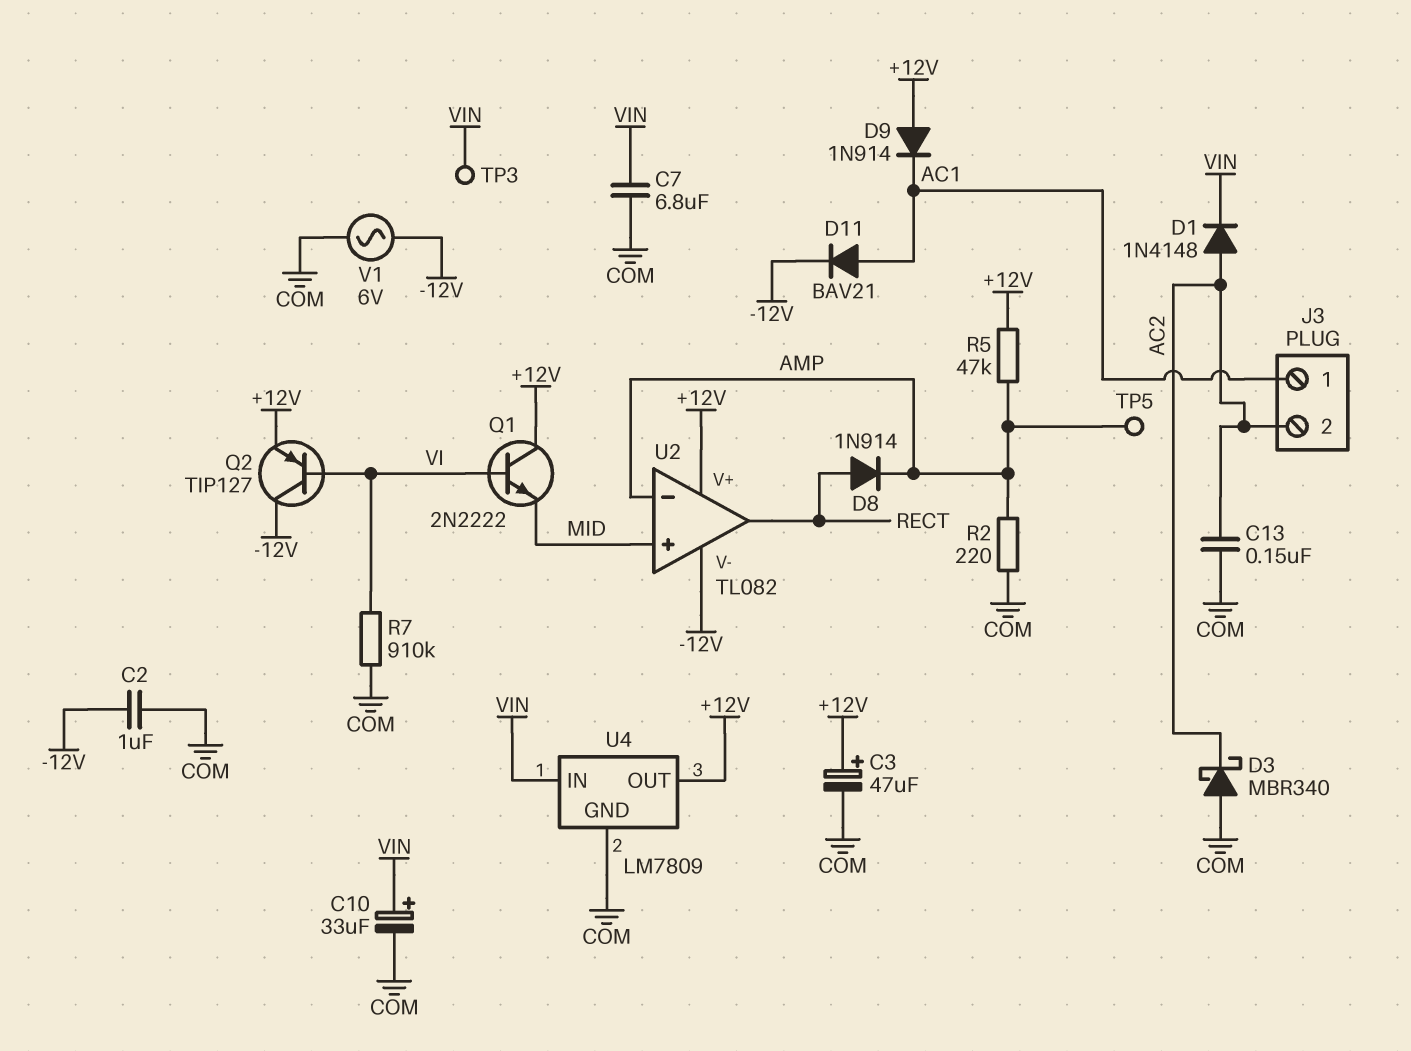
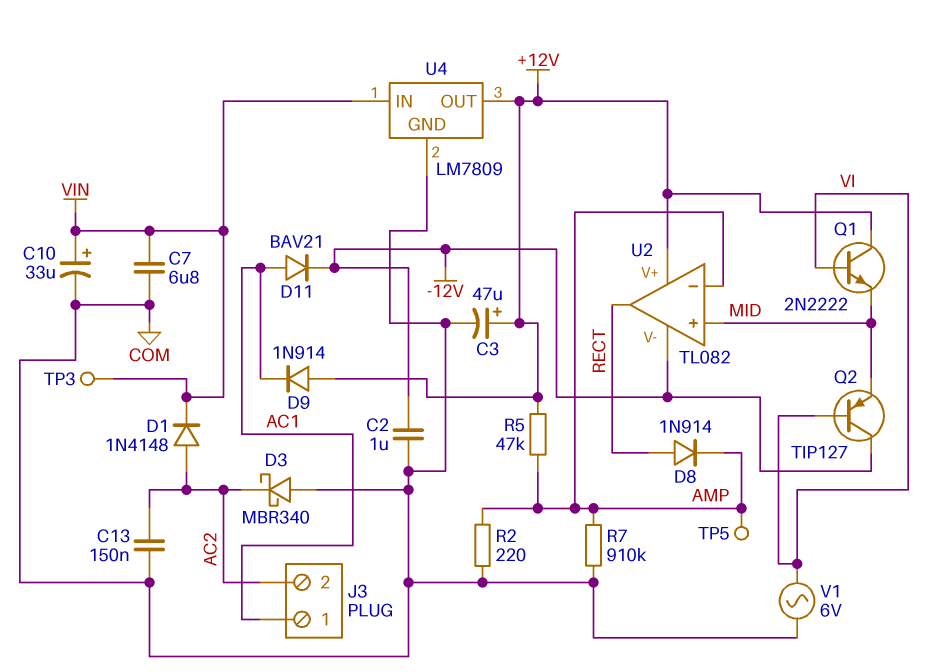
Q2: PNP TIP127 (B VI, C -12V, E +12V) -> PNP TIP127 (B VI, C -12V, E MID)
R7: 910k (COM, VI) -> 910k (AMP, COM)
V1: AC 6V (-12V, COM) -> AC 6V (COM, VI)

